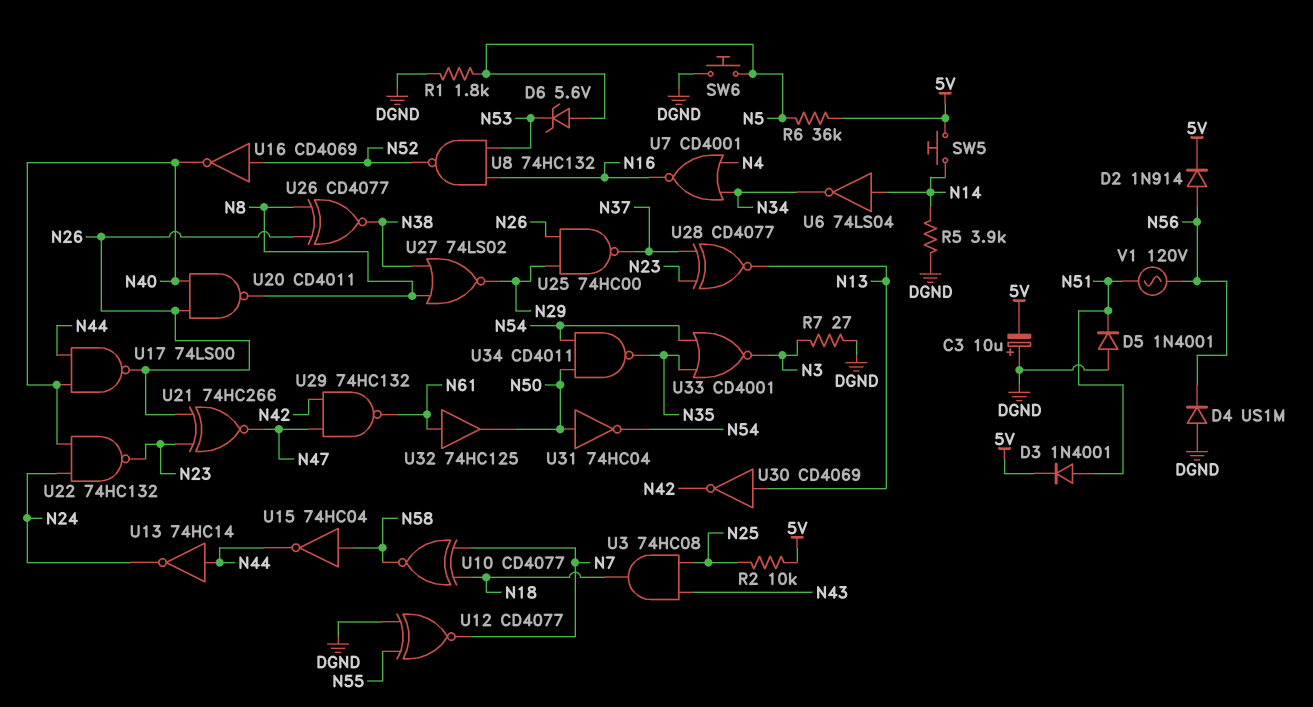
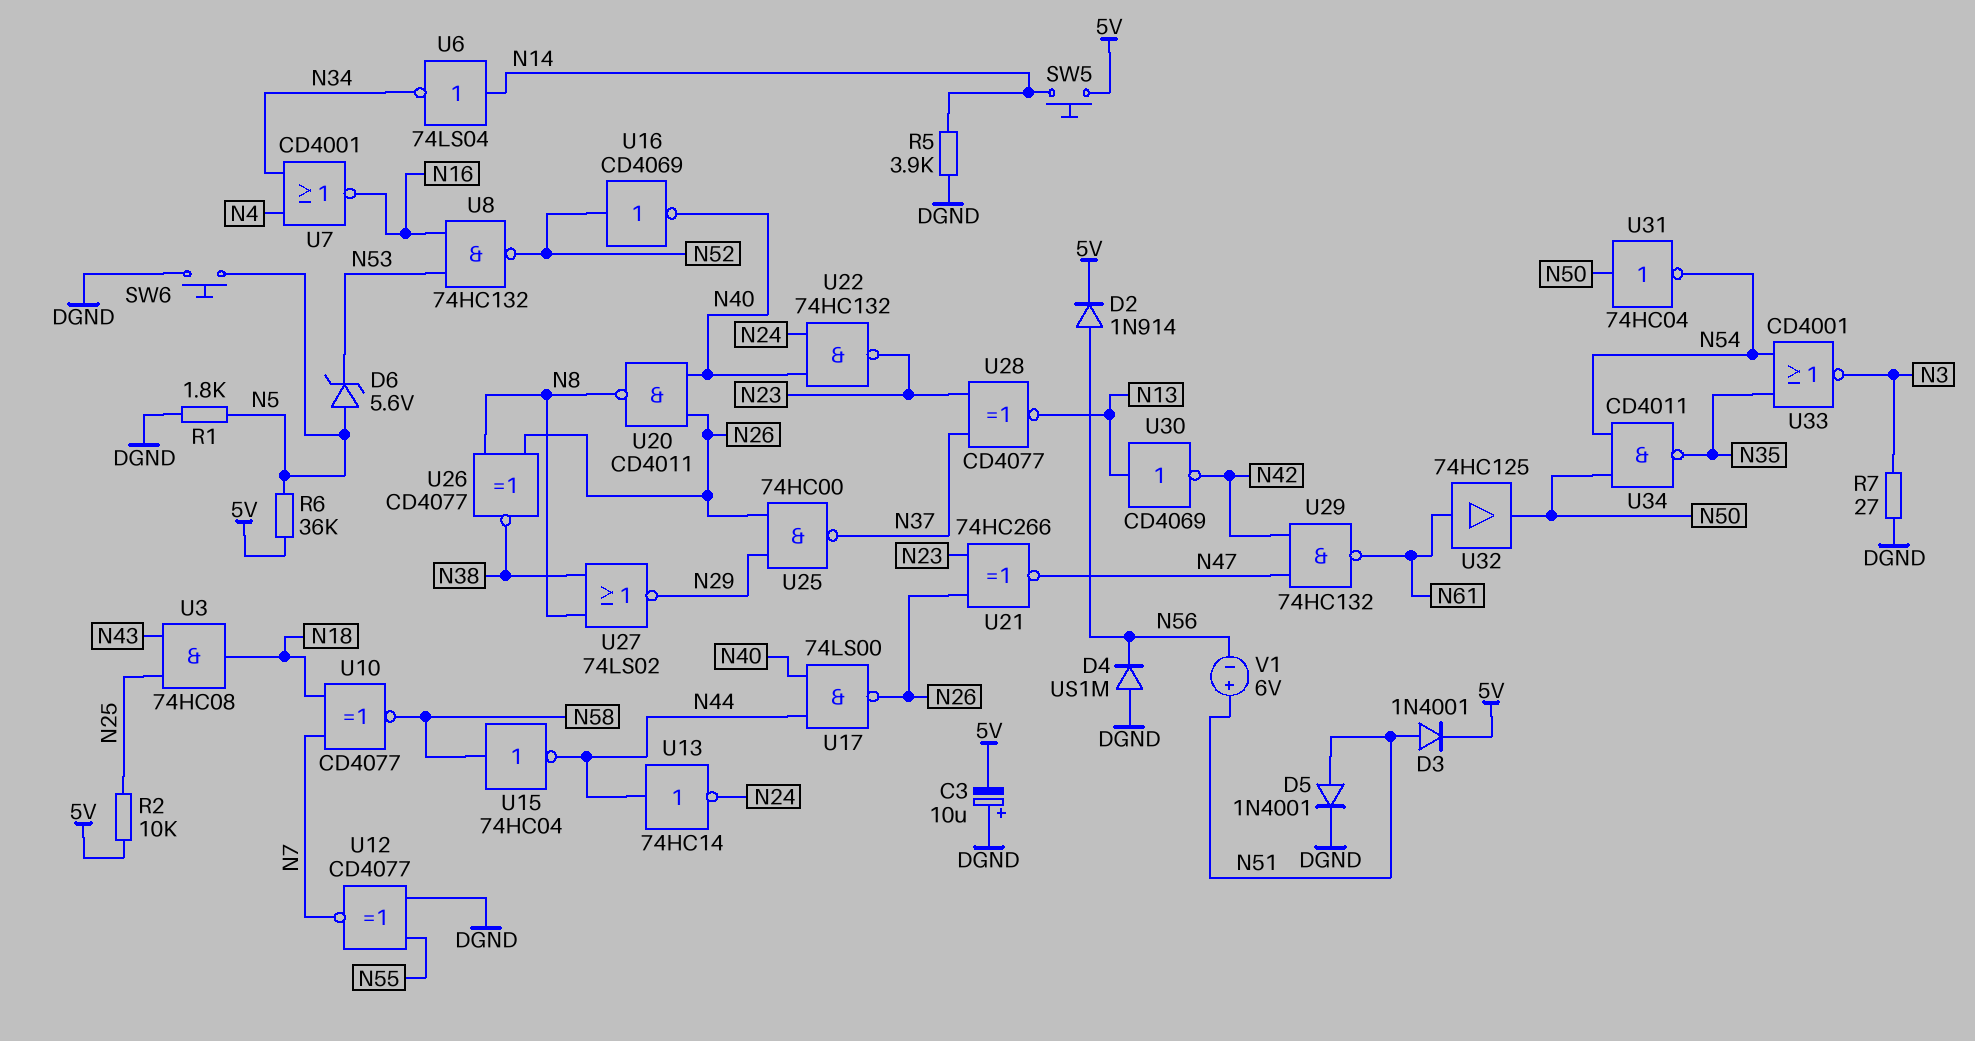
D5: diode 1N4001 (A DGND, K N51) -> diode 1N4001 (A N51, K DGND)
V1: AC 120V (N51, N56) -> 6V (plus N51, minus N56)

